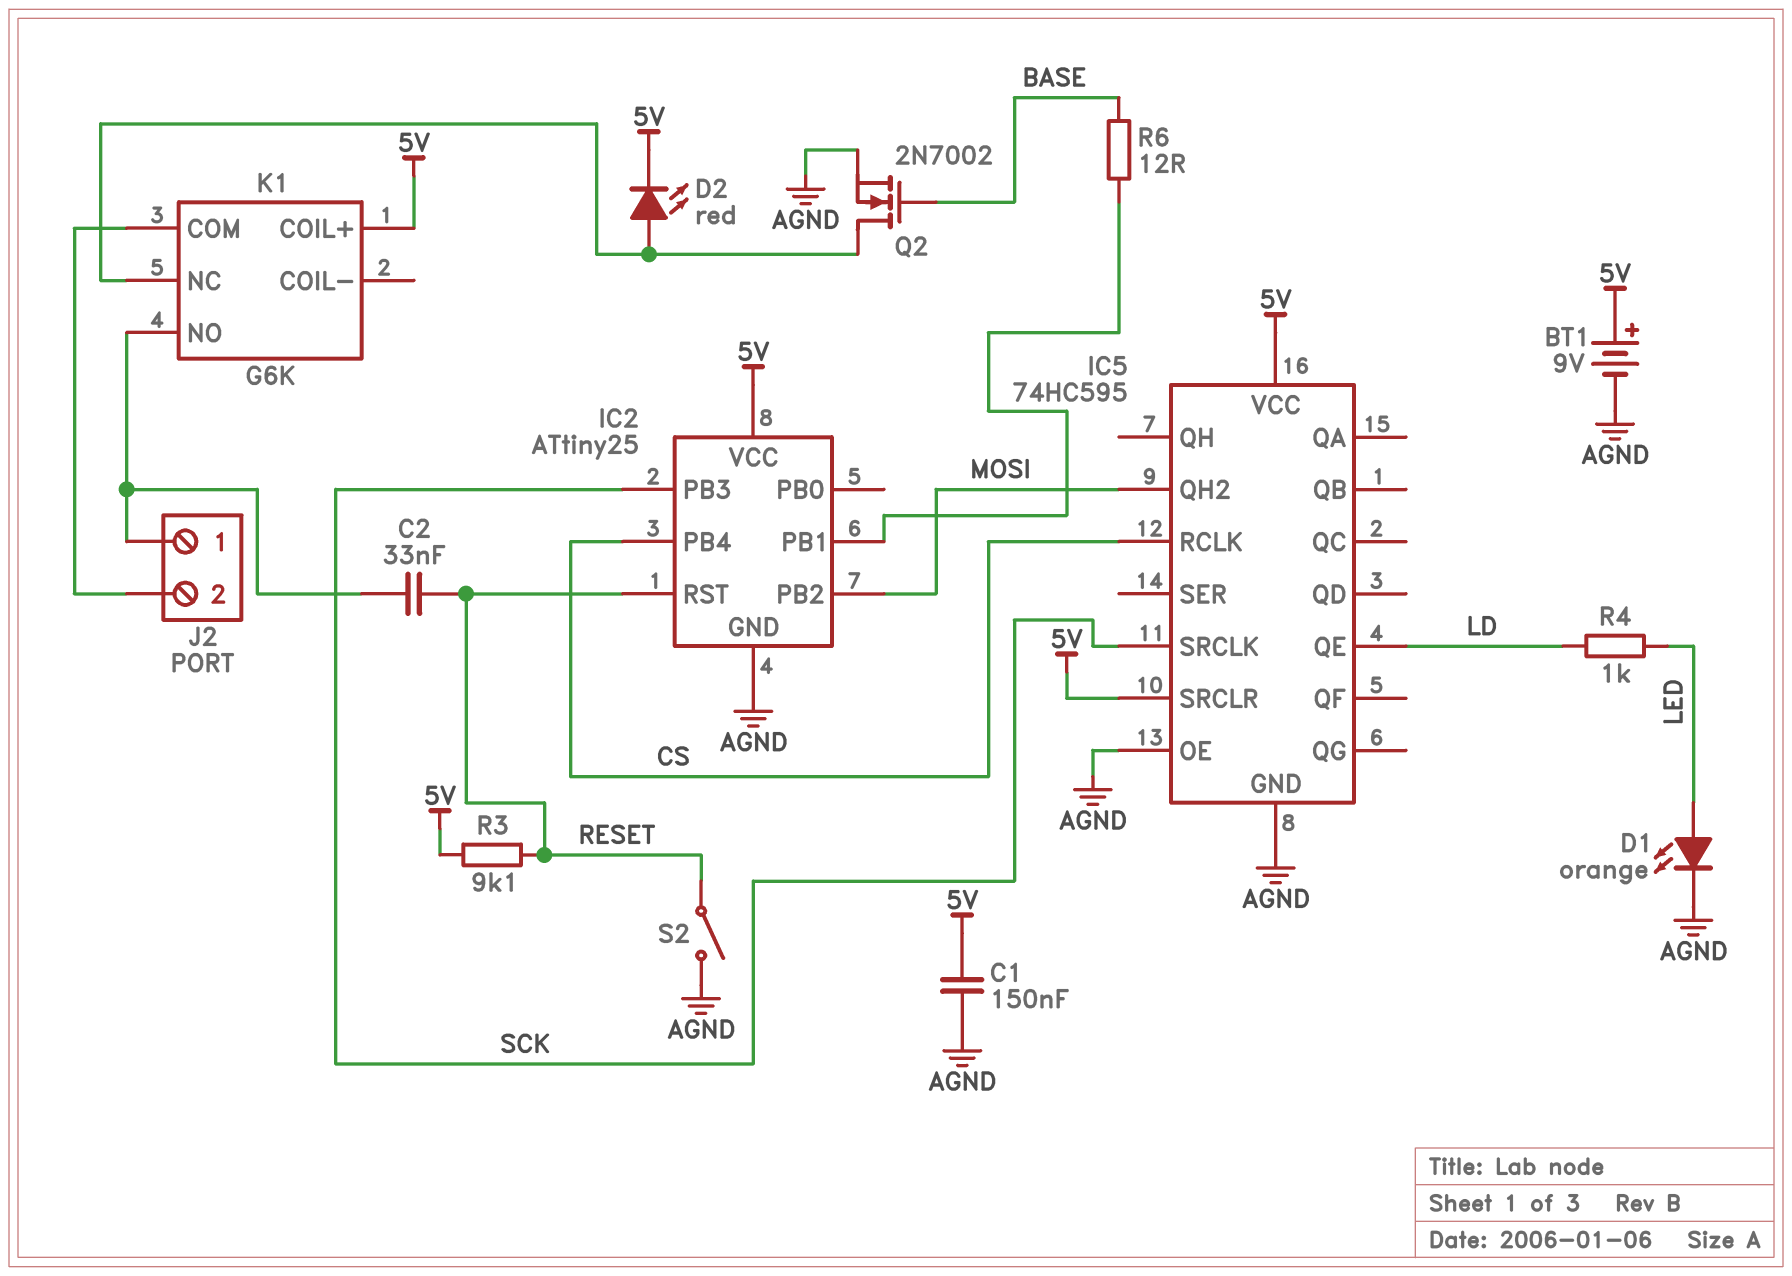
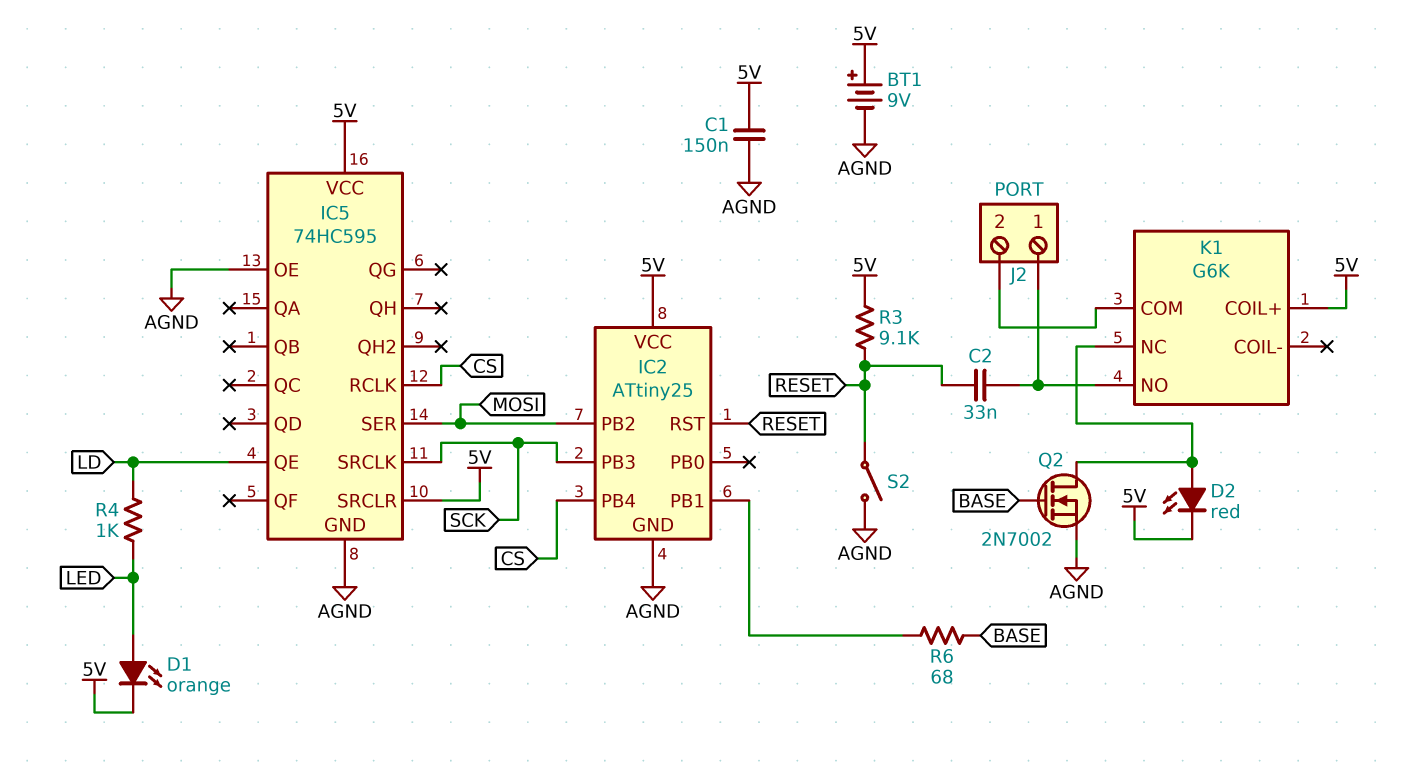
D1: LED orange (A LED, K AGND) -> LED orange (A LED, K 5V)
IC5 pin QH2: MOSI -> none
IC5 pin SER: none -> MOSI
R6: 12 (BASE, IC2/PB1) -> 68 (BASE, IC2/PB1)

